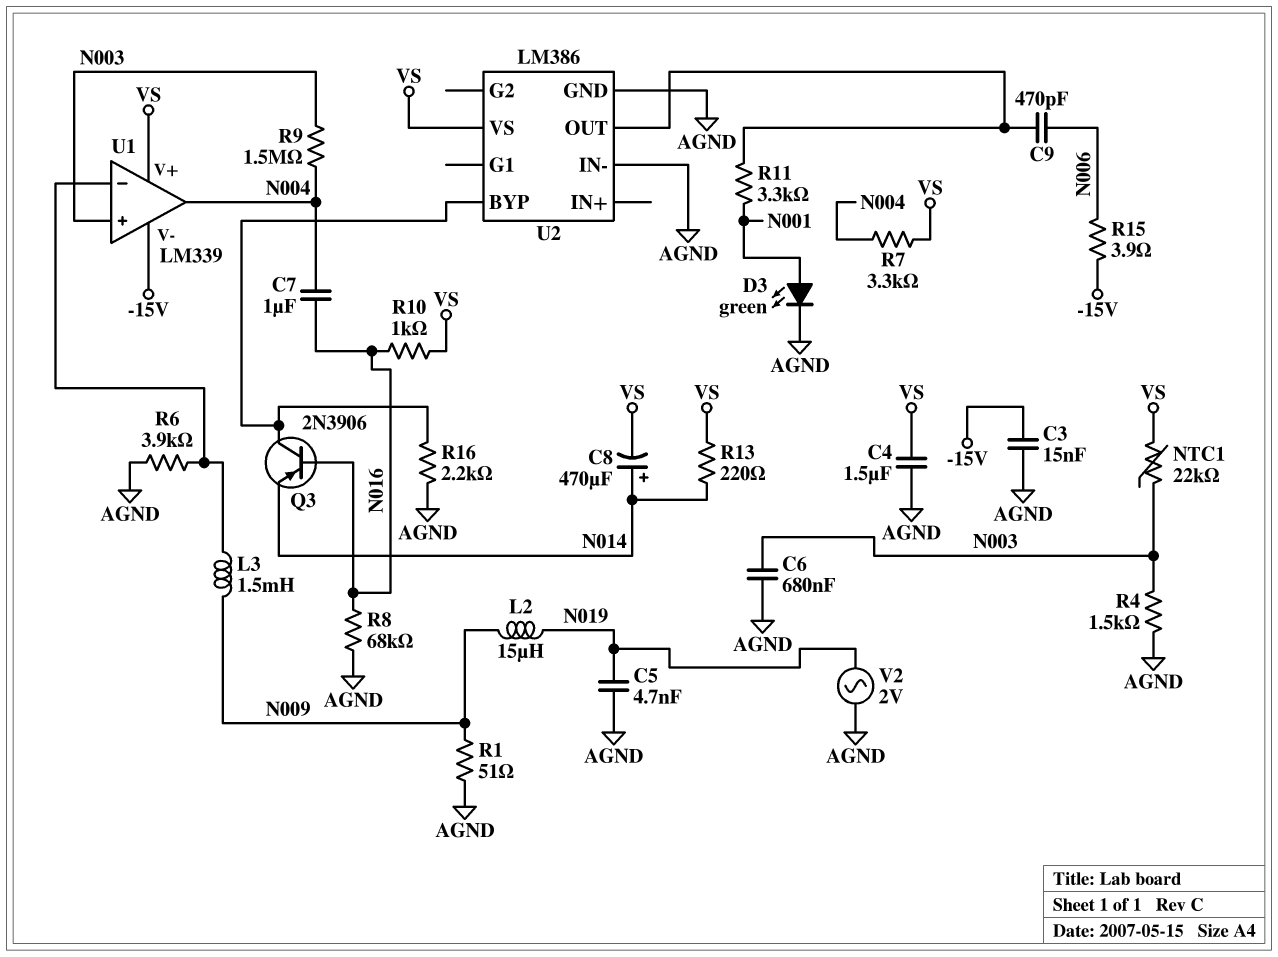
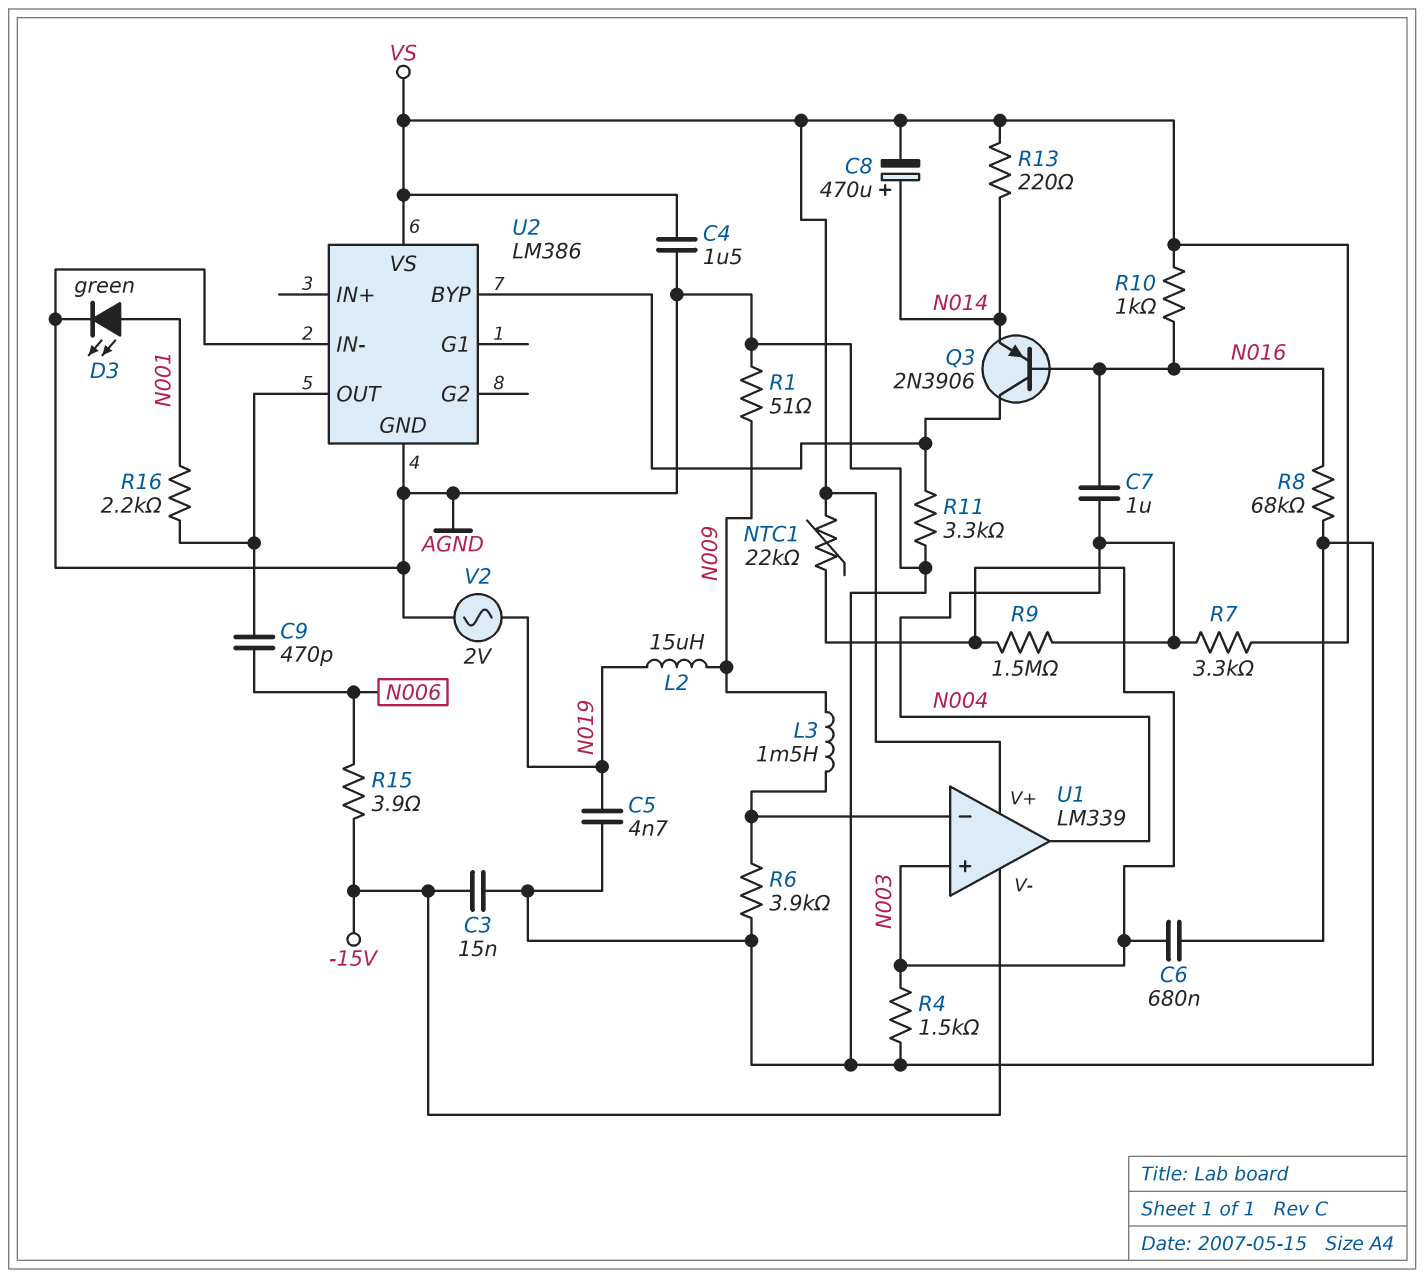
R11: 3.3k (N001, U2/OUT) -> 3.3k (AGND, U2/BYP)
R16: 2.2k (AGND, U2/BYP) -> 2.2k (N001, U2/OUT)

